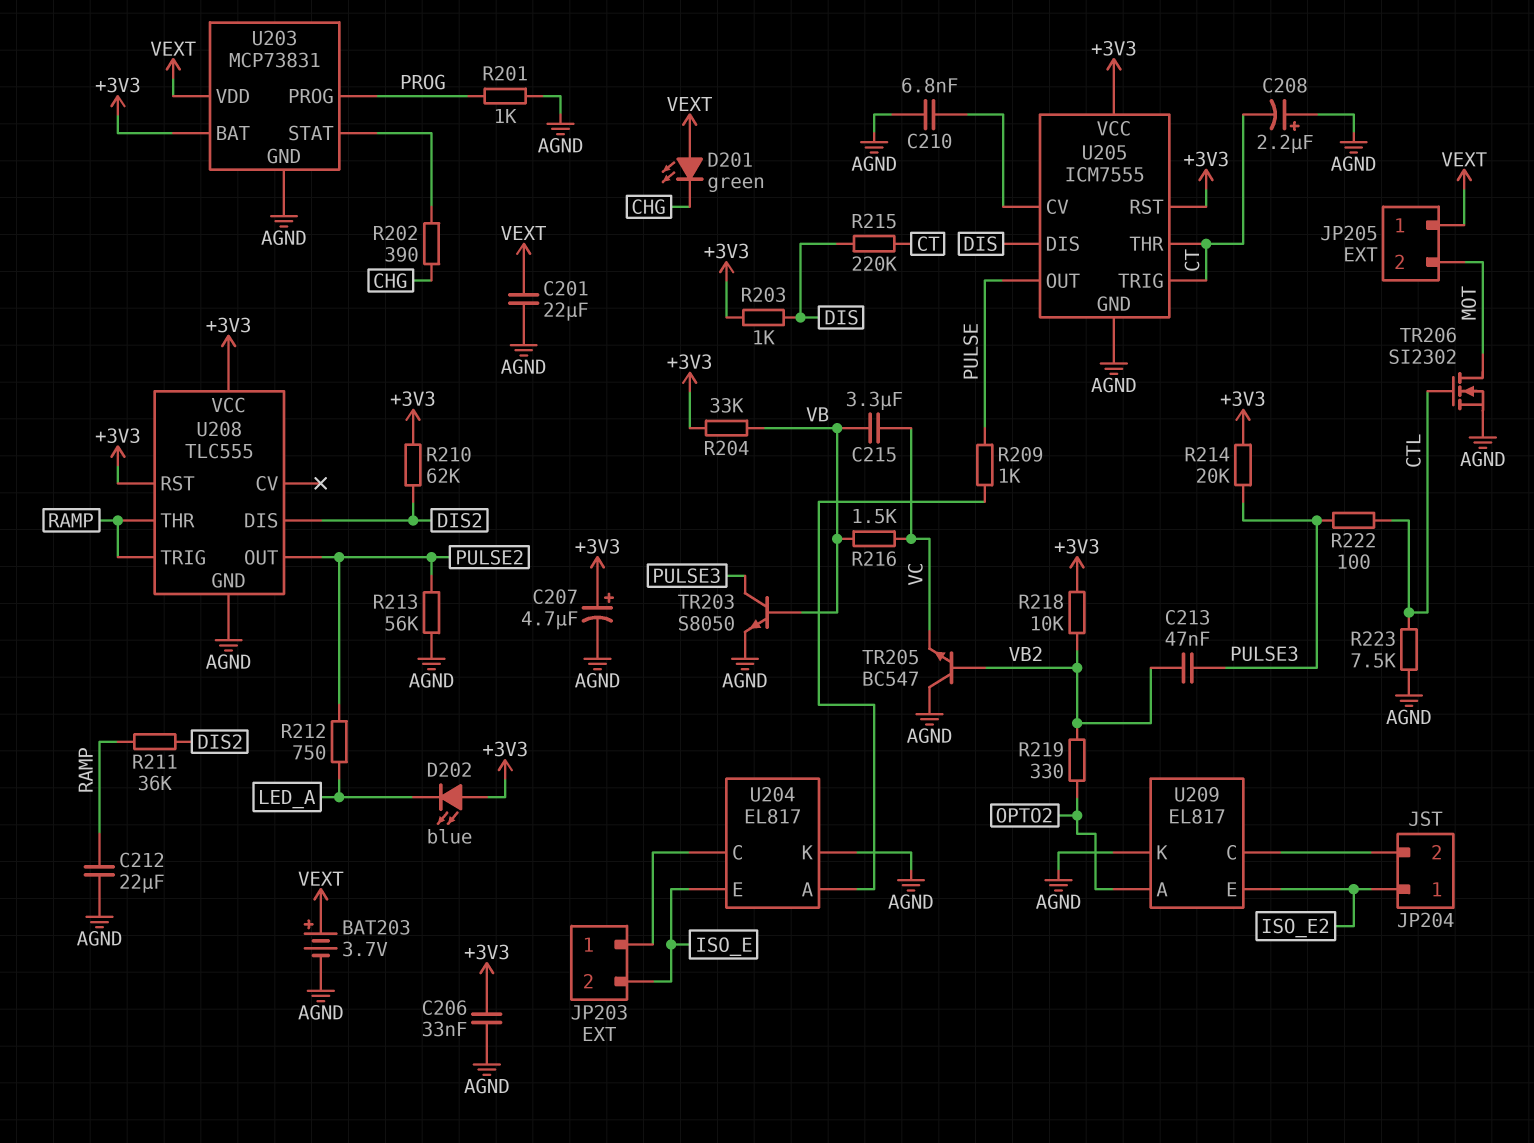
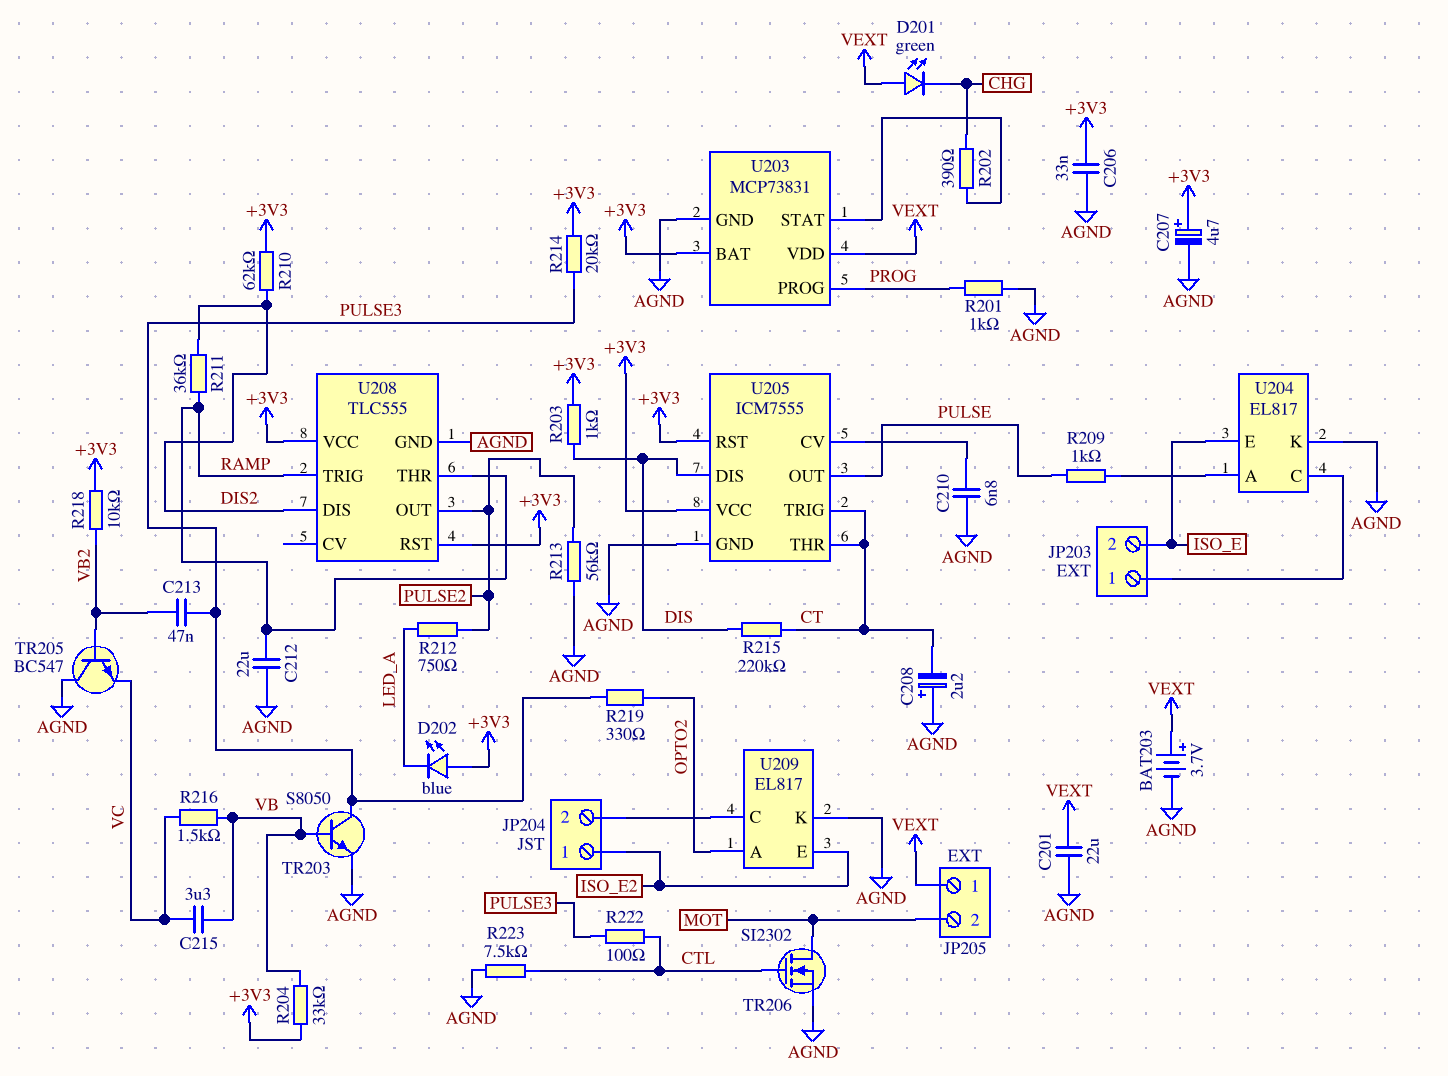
R219: 330 (OPTO2, VB2) -> 330 (OPTO2, PULSE3)

